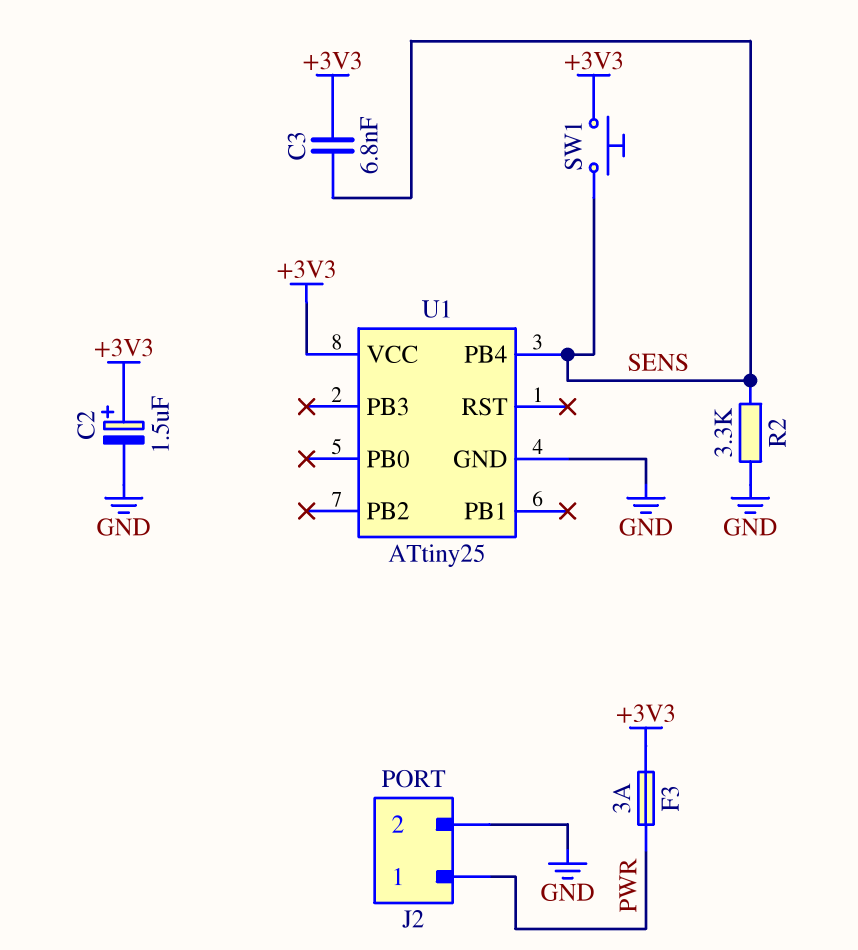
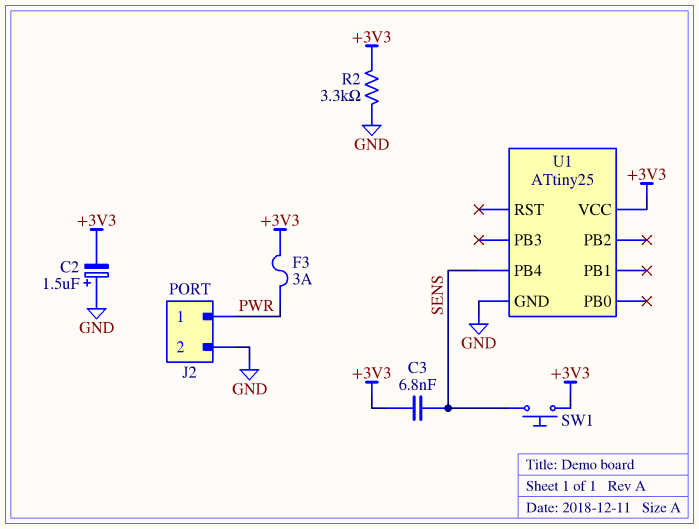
C2: 1.5uF (plus +3V3, minus GND) -> 1.5uF (plus GND, minus +3V3)
R2: 3.3k (GND, SENS) -> 3.3k (+3V3, GND)

